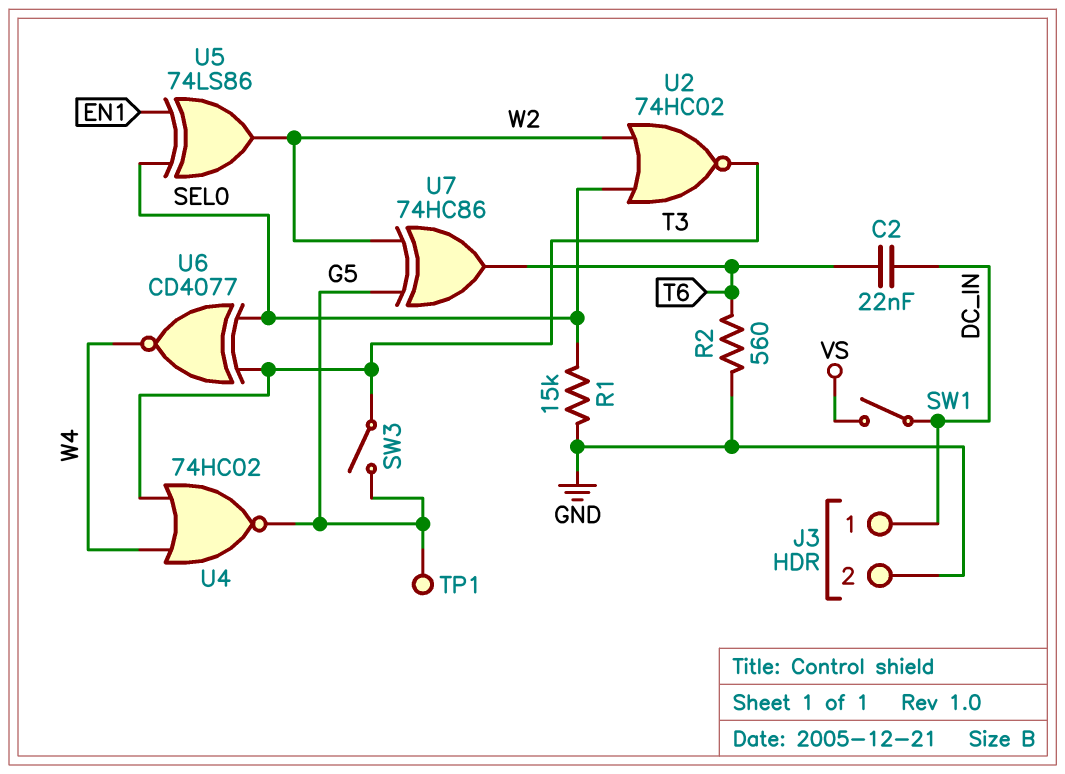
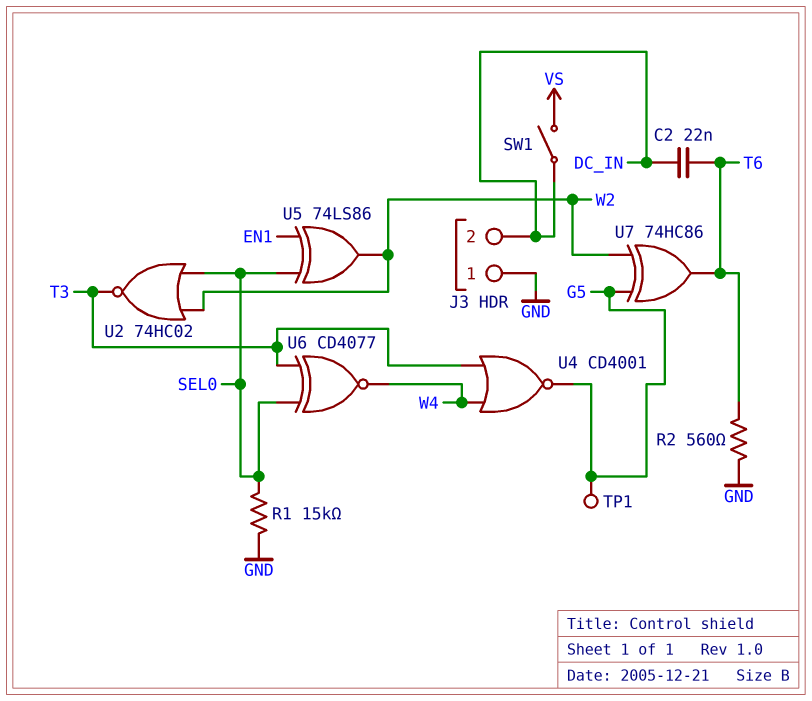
J3 pin 1: DC_IN -> GND
J3 pin 2: GND -> DC_IN
SW3: switch (G5, T3) -> none
U4: NOR 74HC02 (in T3, in W4, out G5) -> NOR CD4001 (in T3, in W4, out G5)

